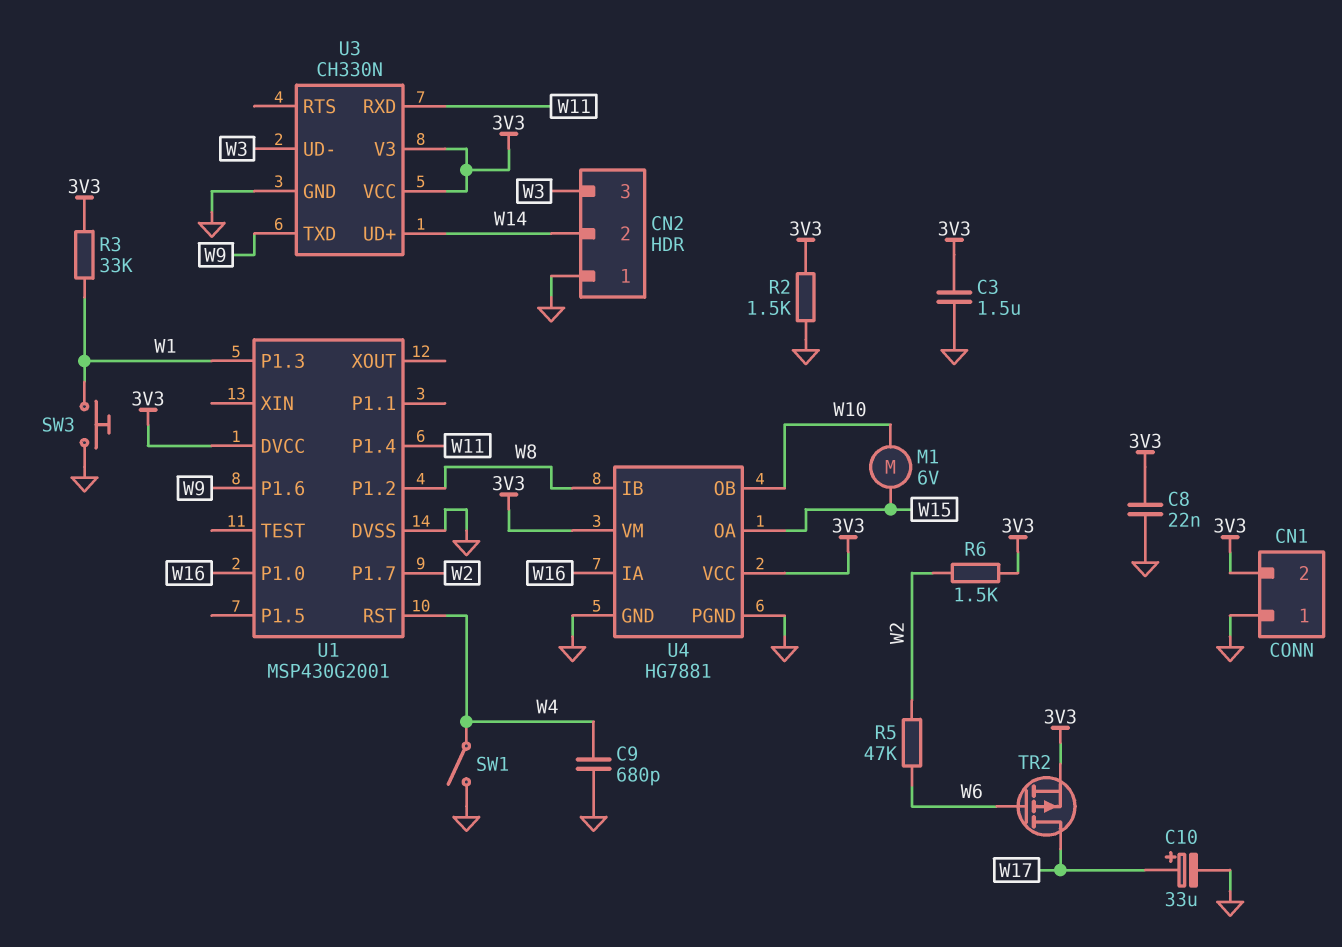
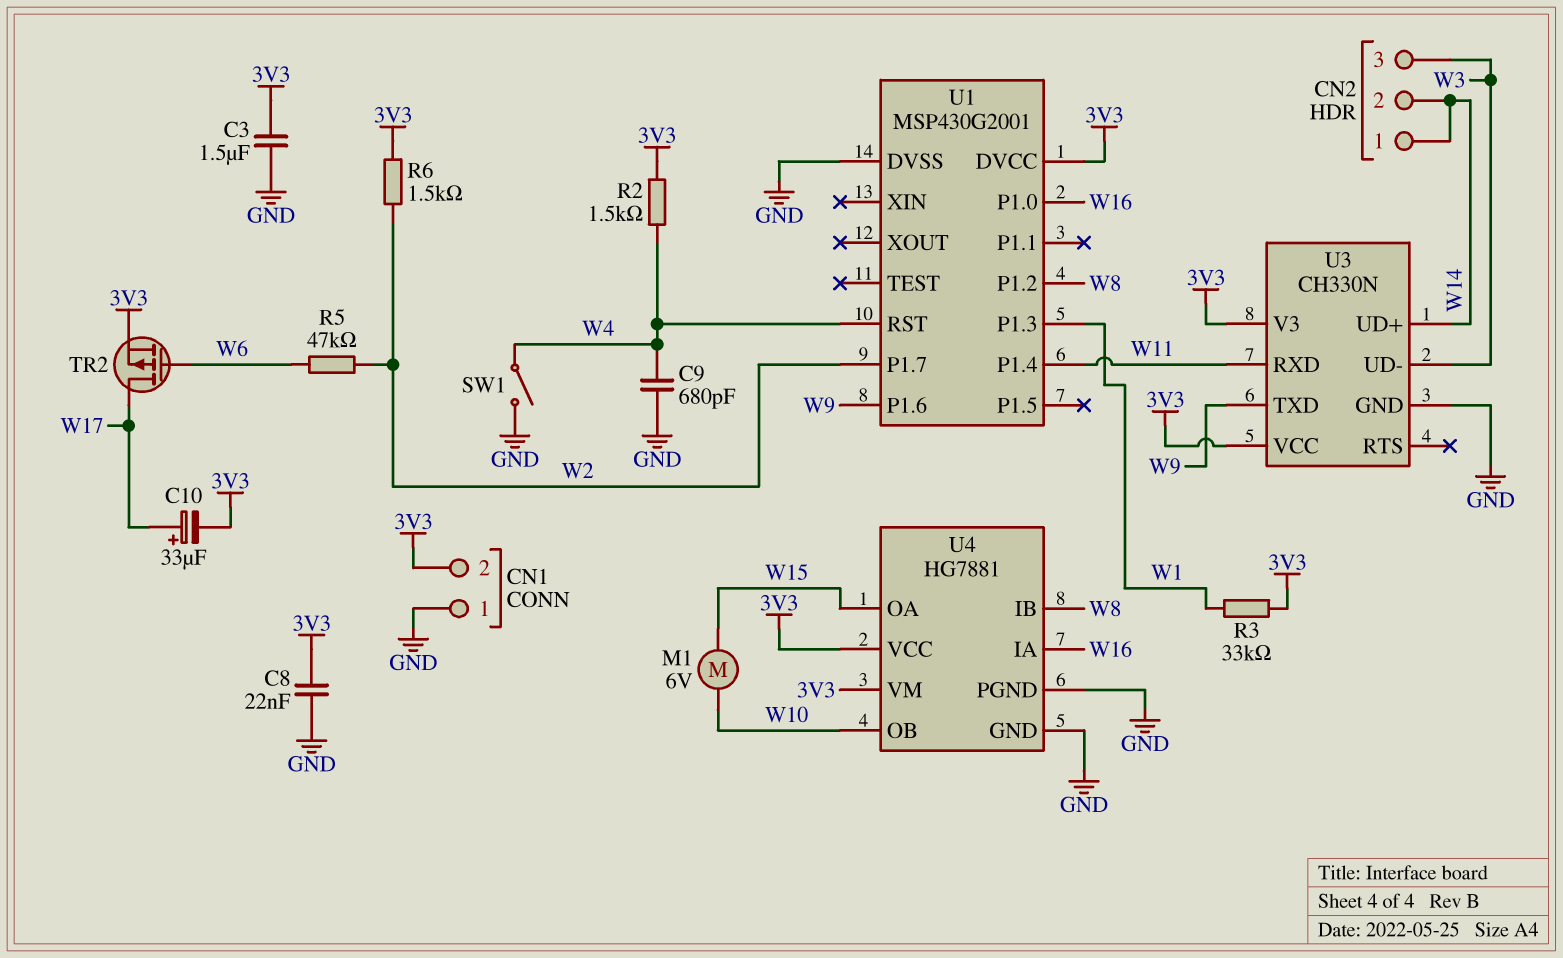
C10: 33uF (plus W17, minus GND) -> 33uF (plus W17, minus 3V3)
CN2 pin 1: GND -> W14
R2: 1.5k (3V3, GND) -> 1.5k (3V3, W4)
SW3: button (GND, W1) -> none

